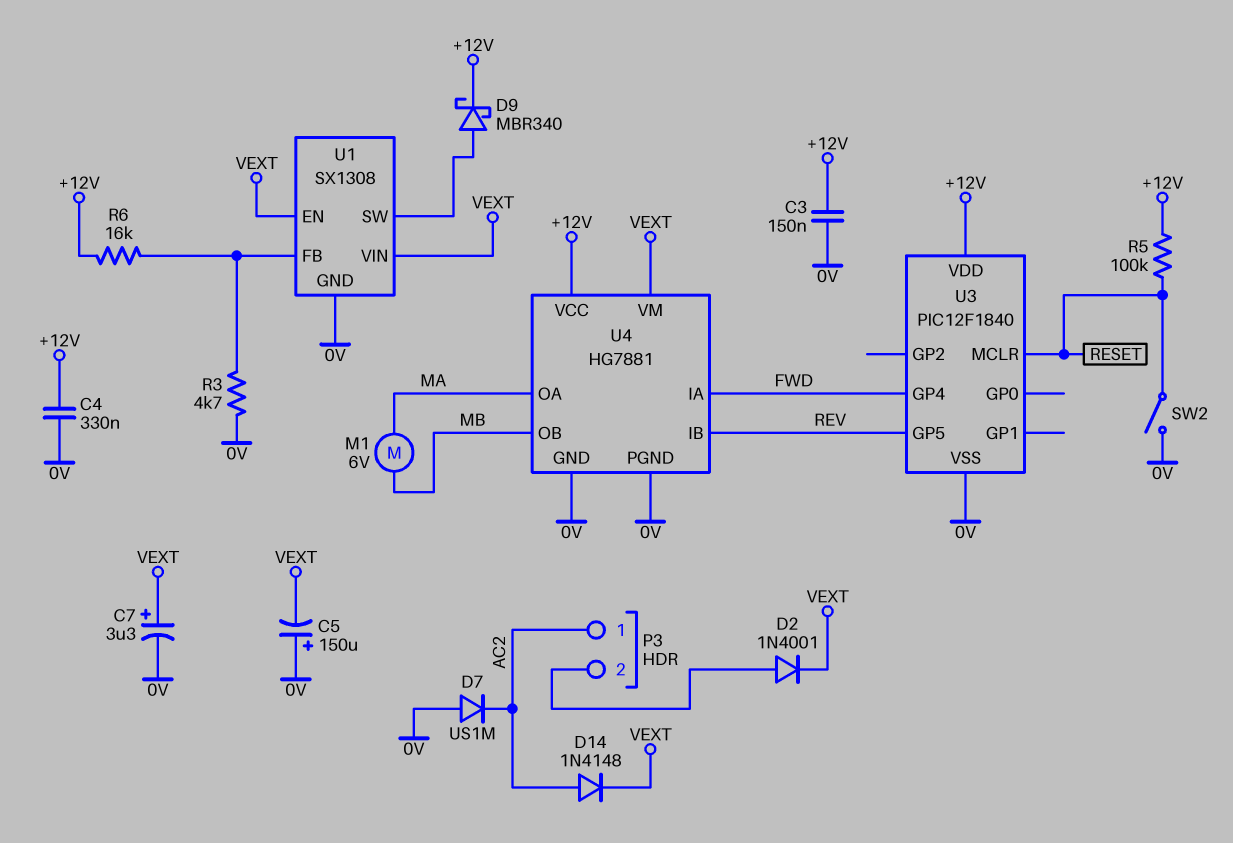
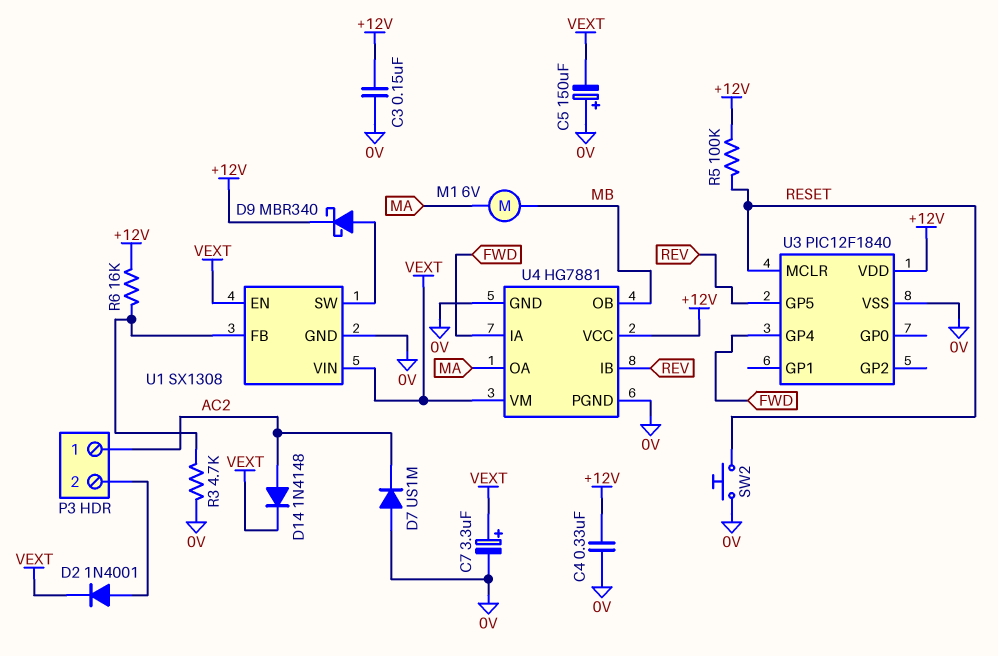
SW2: switch (0V, RESET) -> button (0V, RESET)

